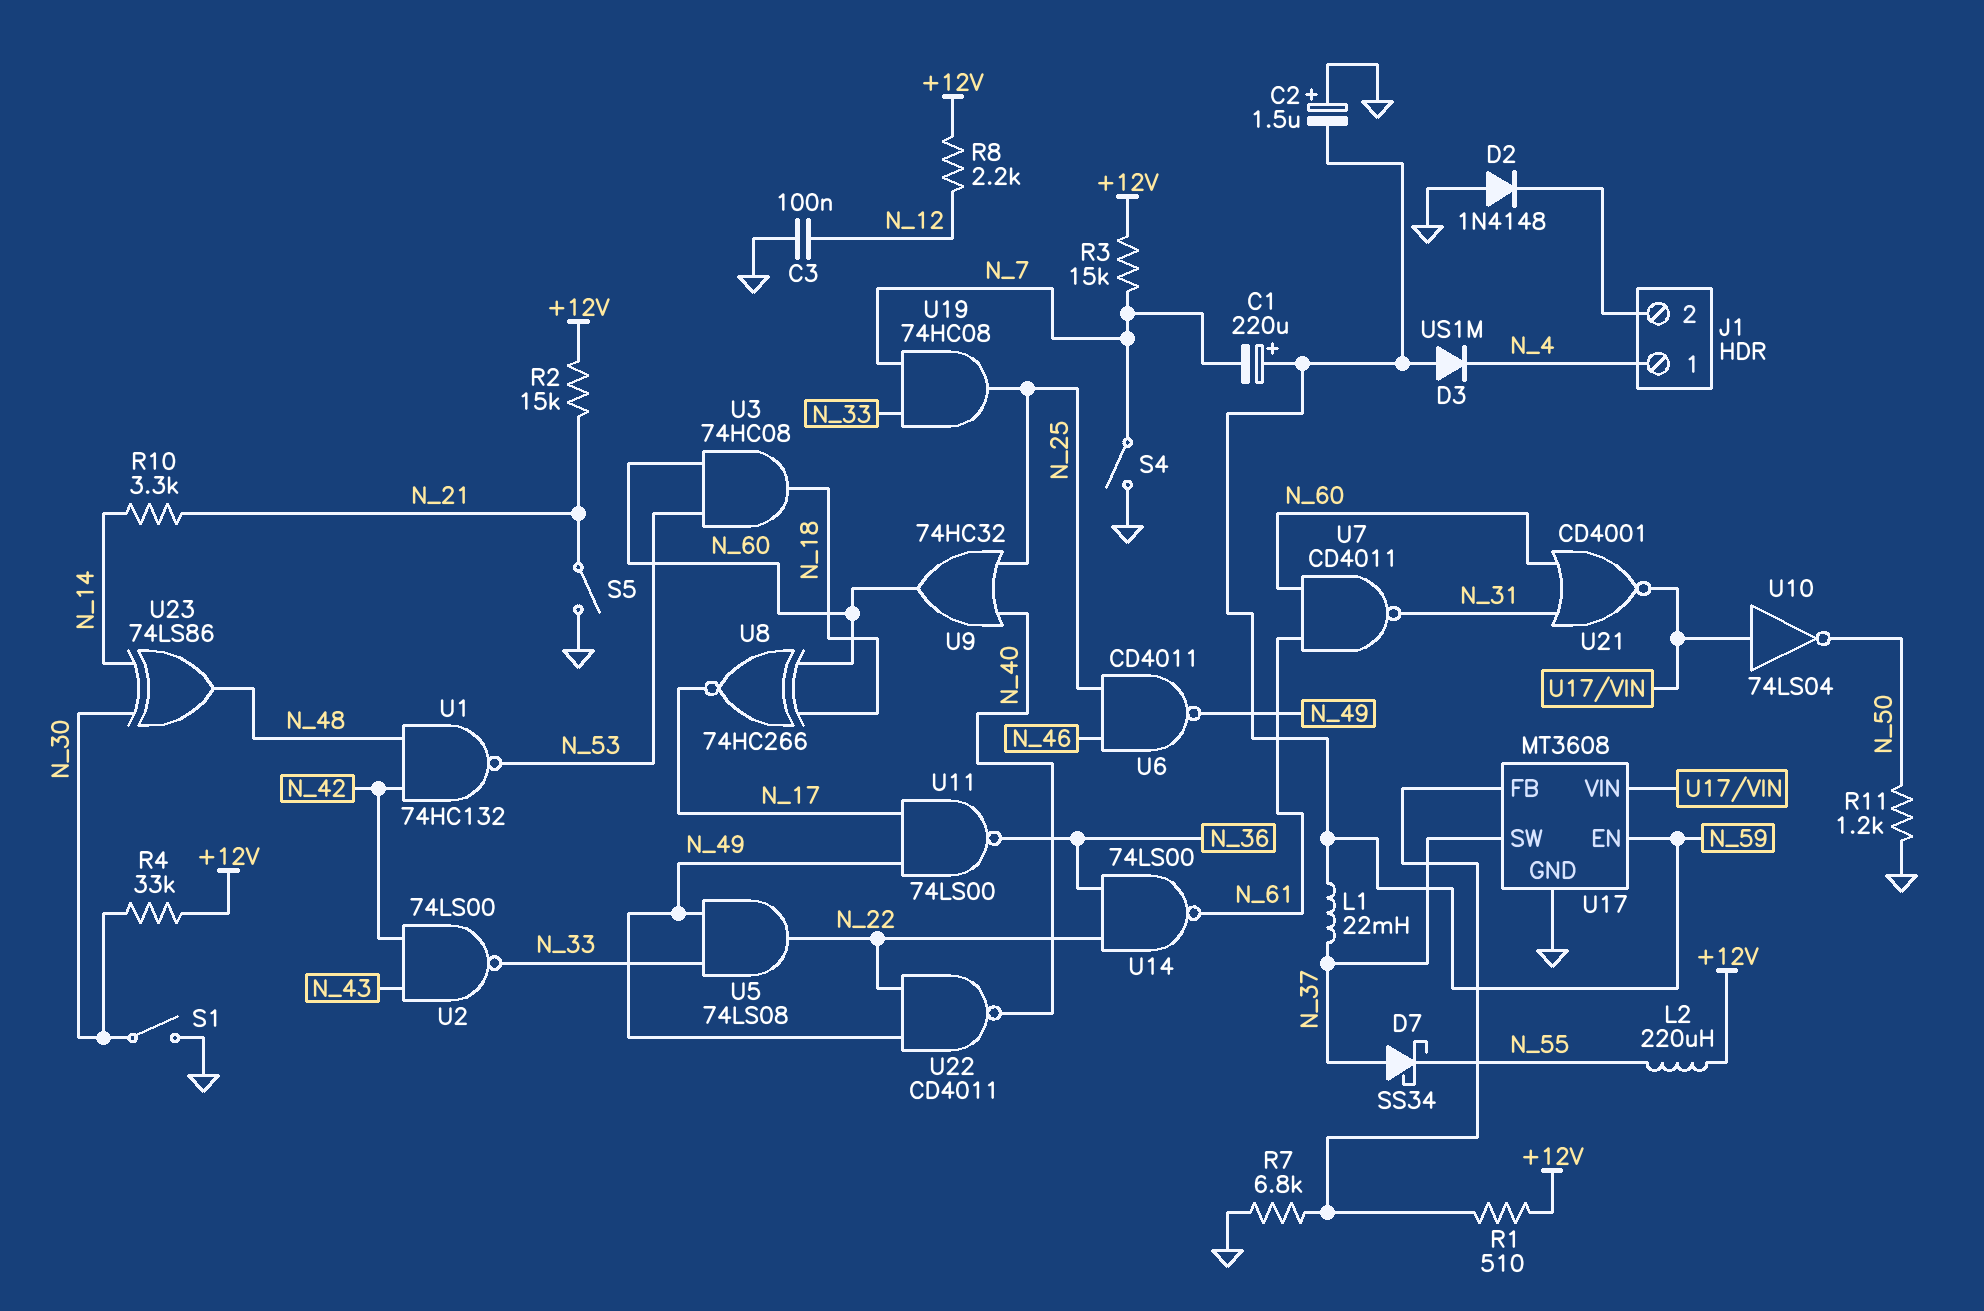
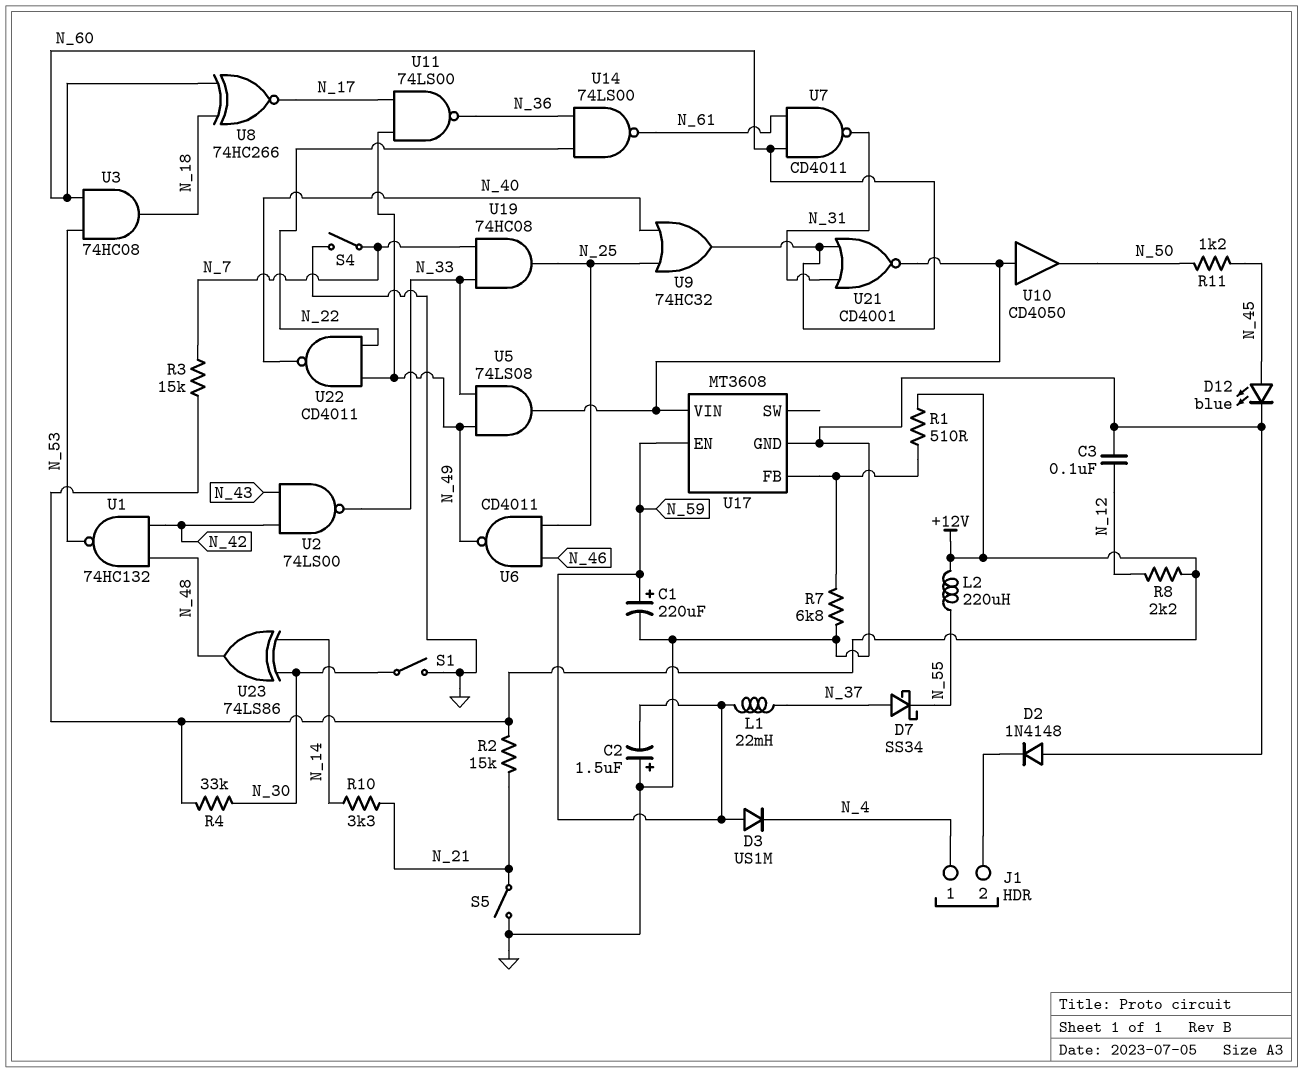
C1: 220uF (plus N_59, minus N_7) -> 220uF (plus N_59, minus GND)
D12: none -> LED blue (A N_45, K GND)
R11: 1.2k (GND, N_50) -> 1.2k (N_45, N_50)
U5: AND 74LS08 (in N_33, in N_49, out N_22) -> AND 74LS08 (in N_33, in N_49, out U17/VIN)
U10: NOT 74LS04 (in U17/VIN, out N_50) -> buffer CD4050 (in U17/VIN, out N_50)
U17 pin SW: N_37 -> none

